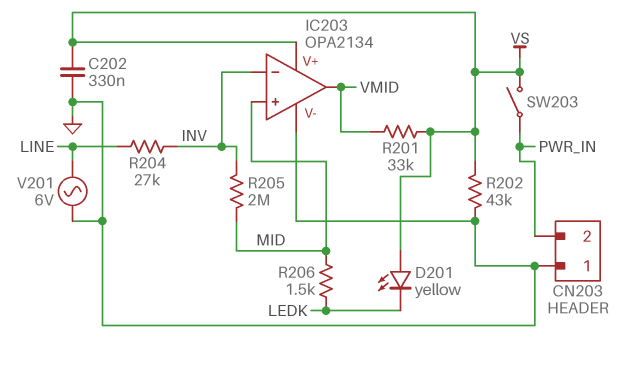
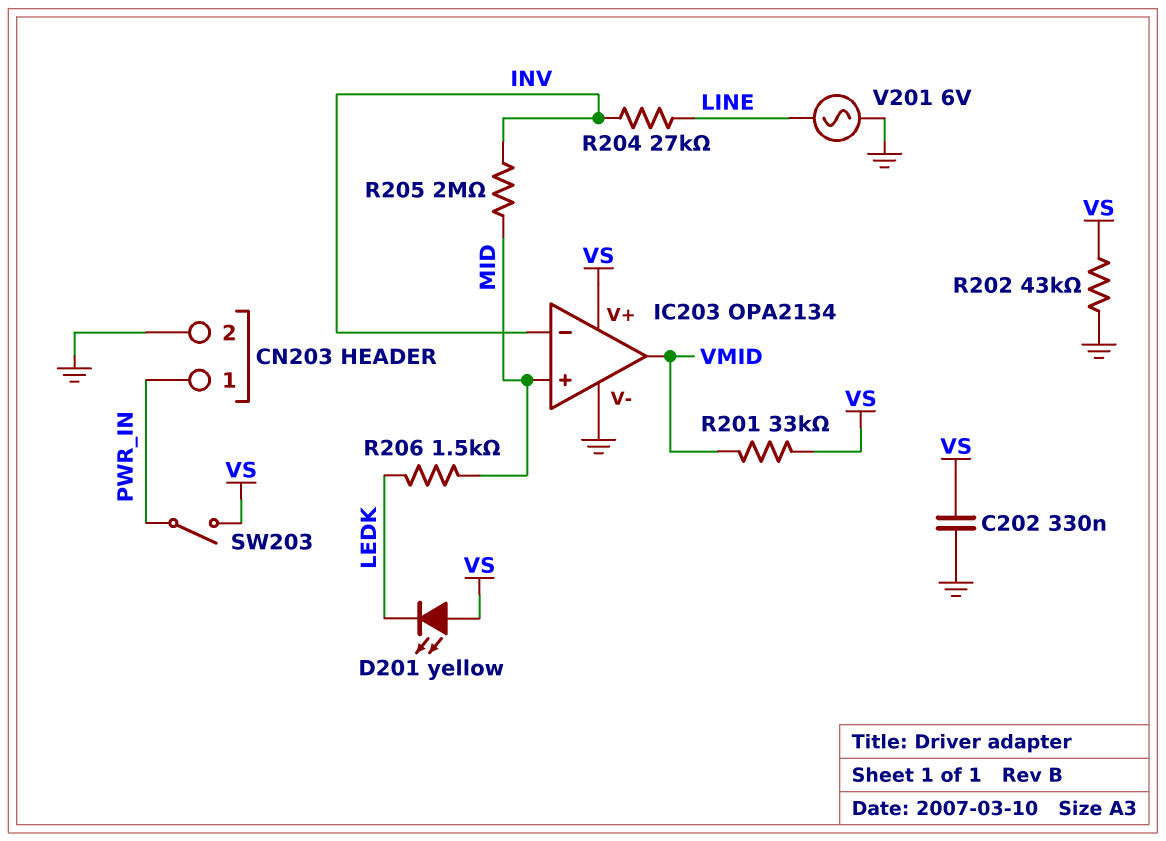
CN203 pin 1: GND -> PWR_IN
CN203 pin 2: PWR_IN -> GND

